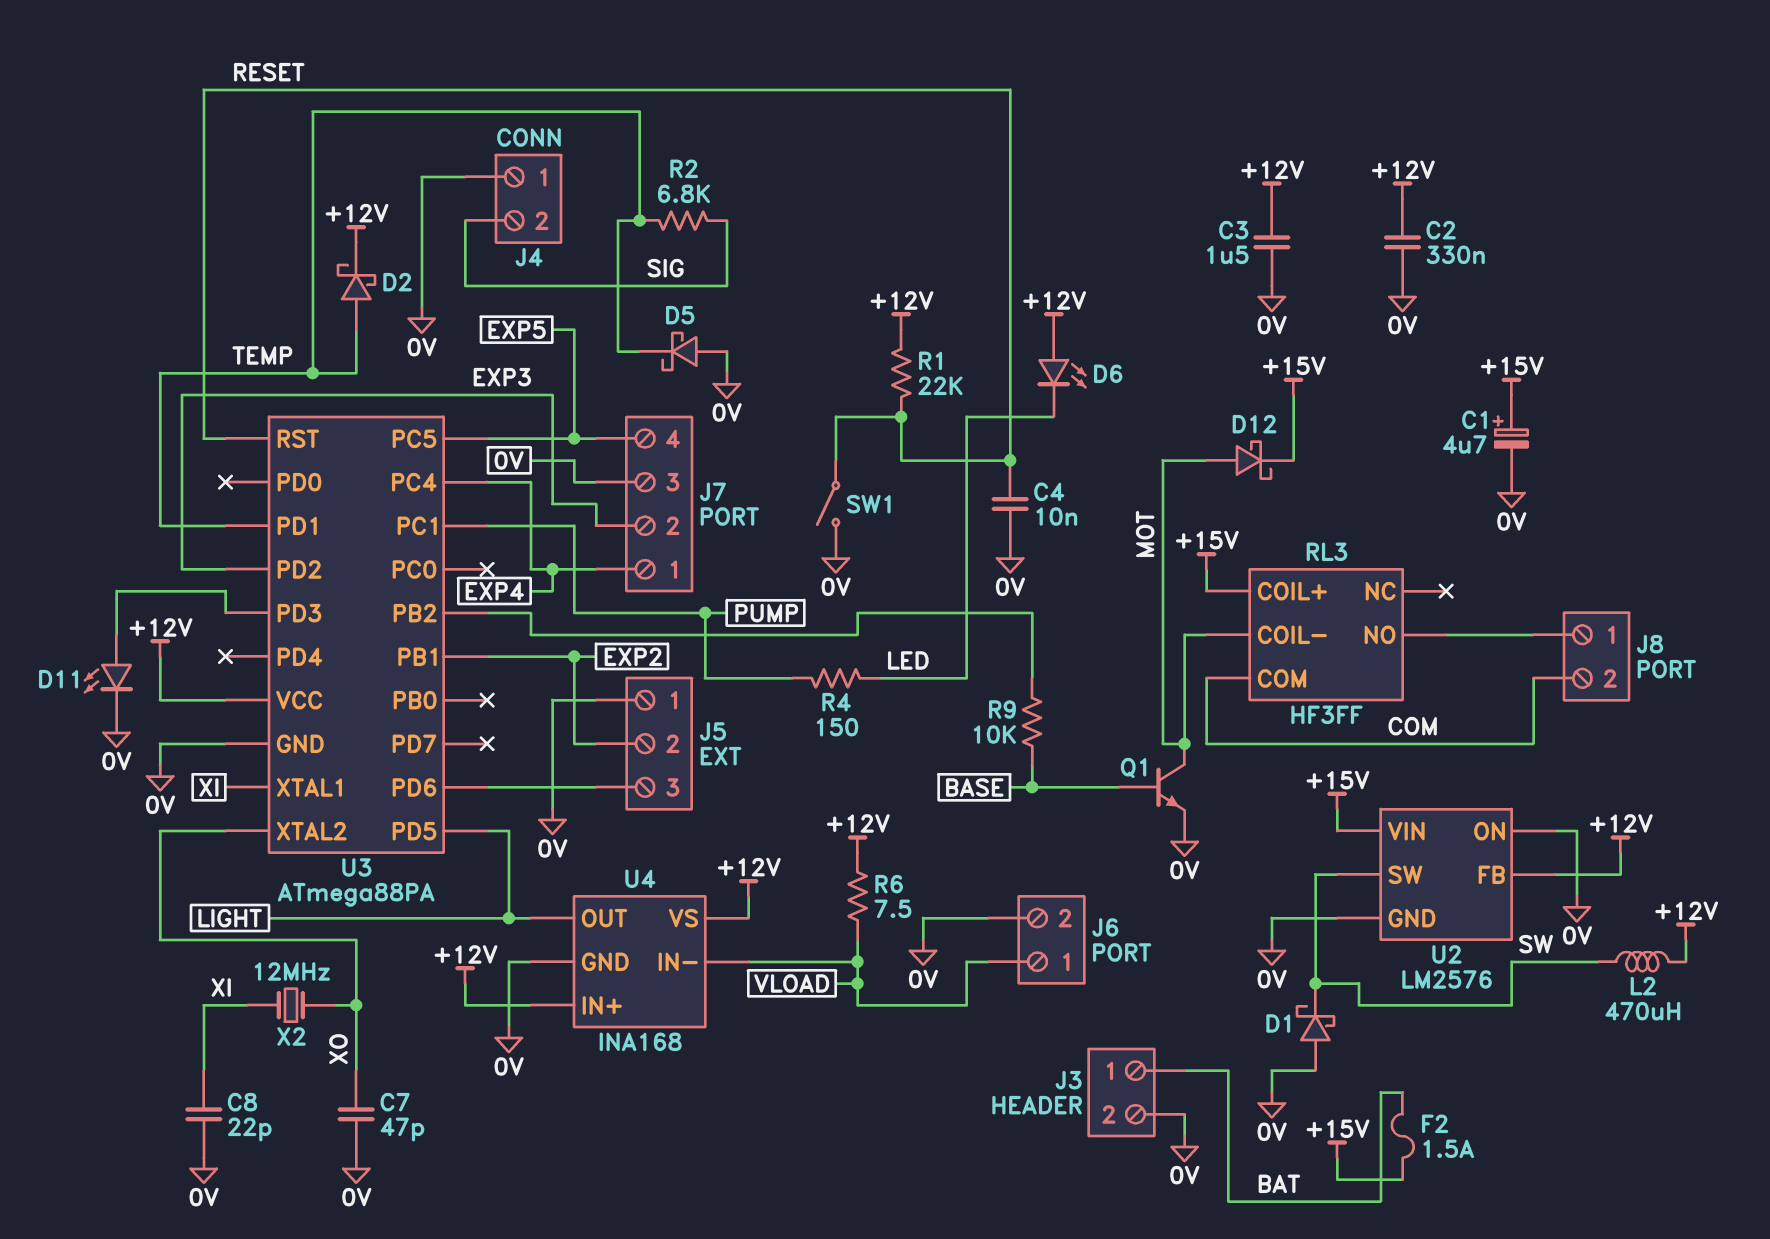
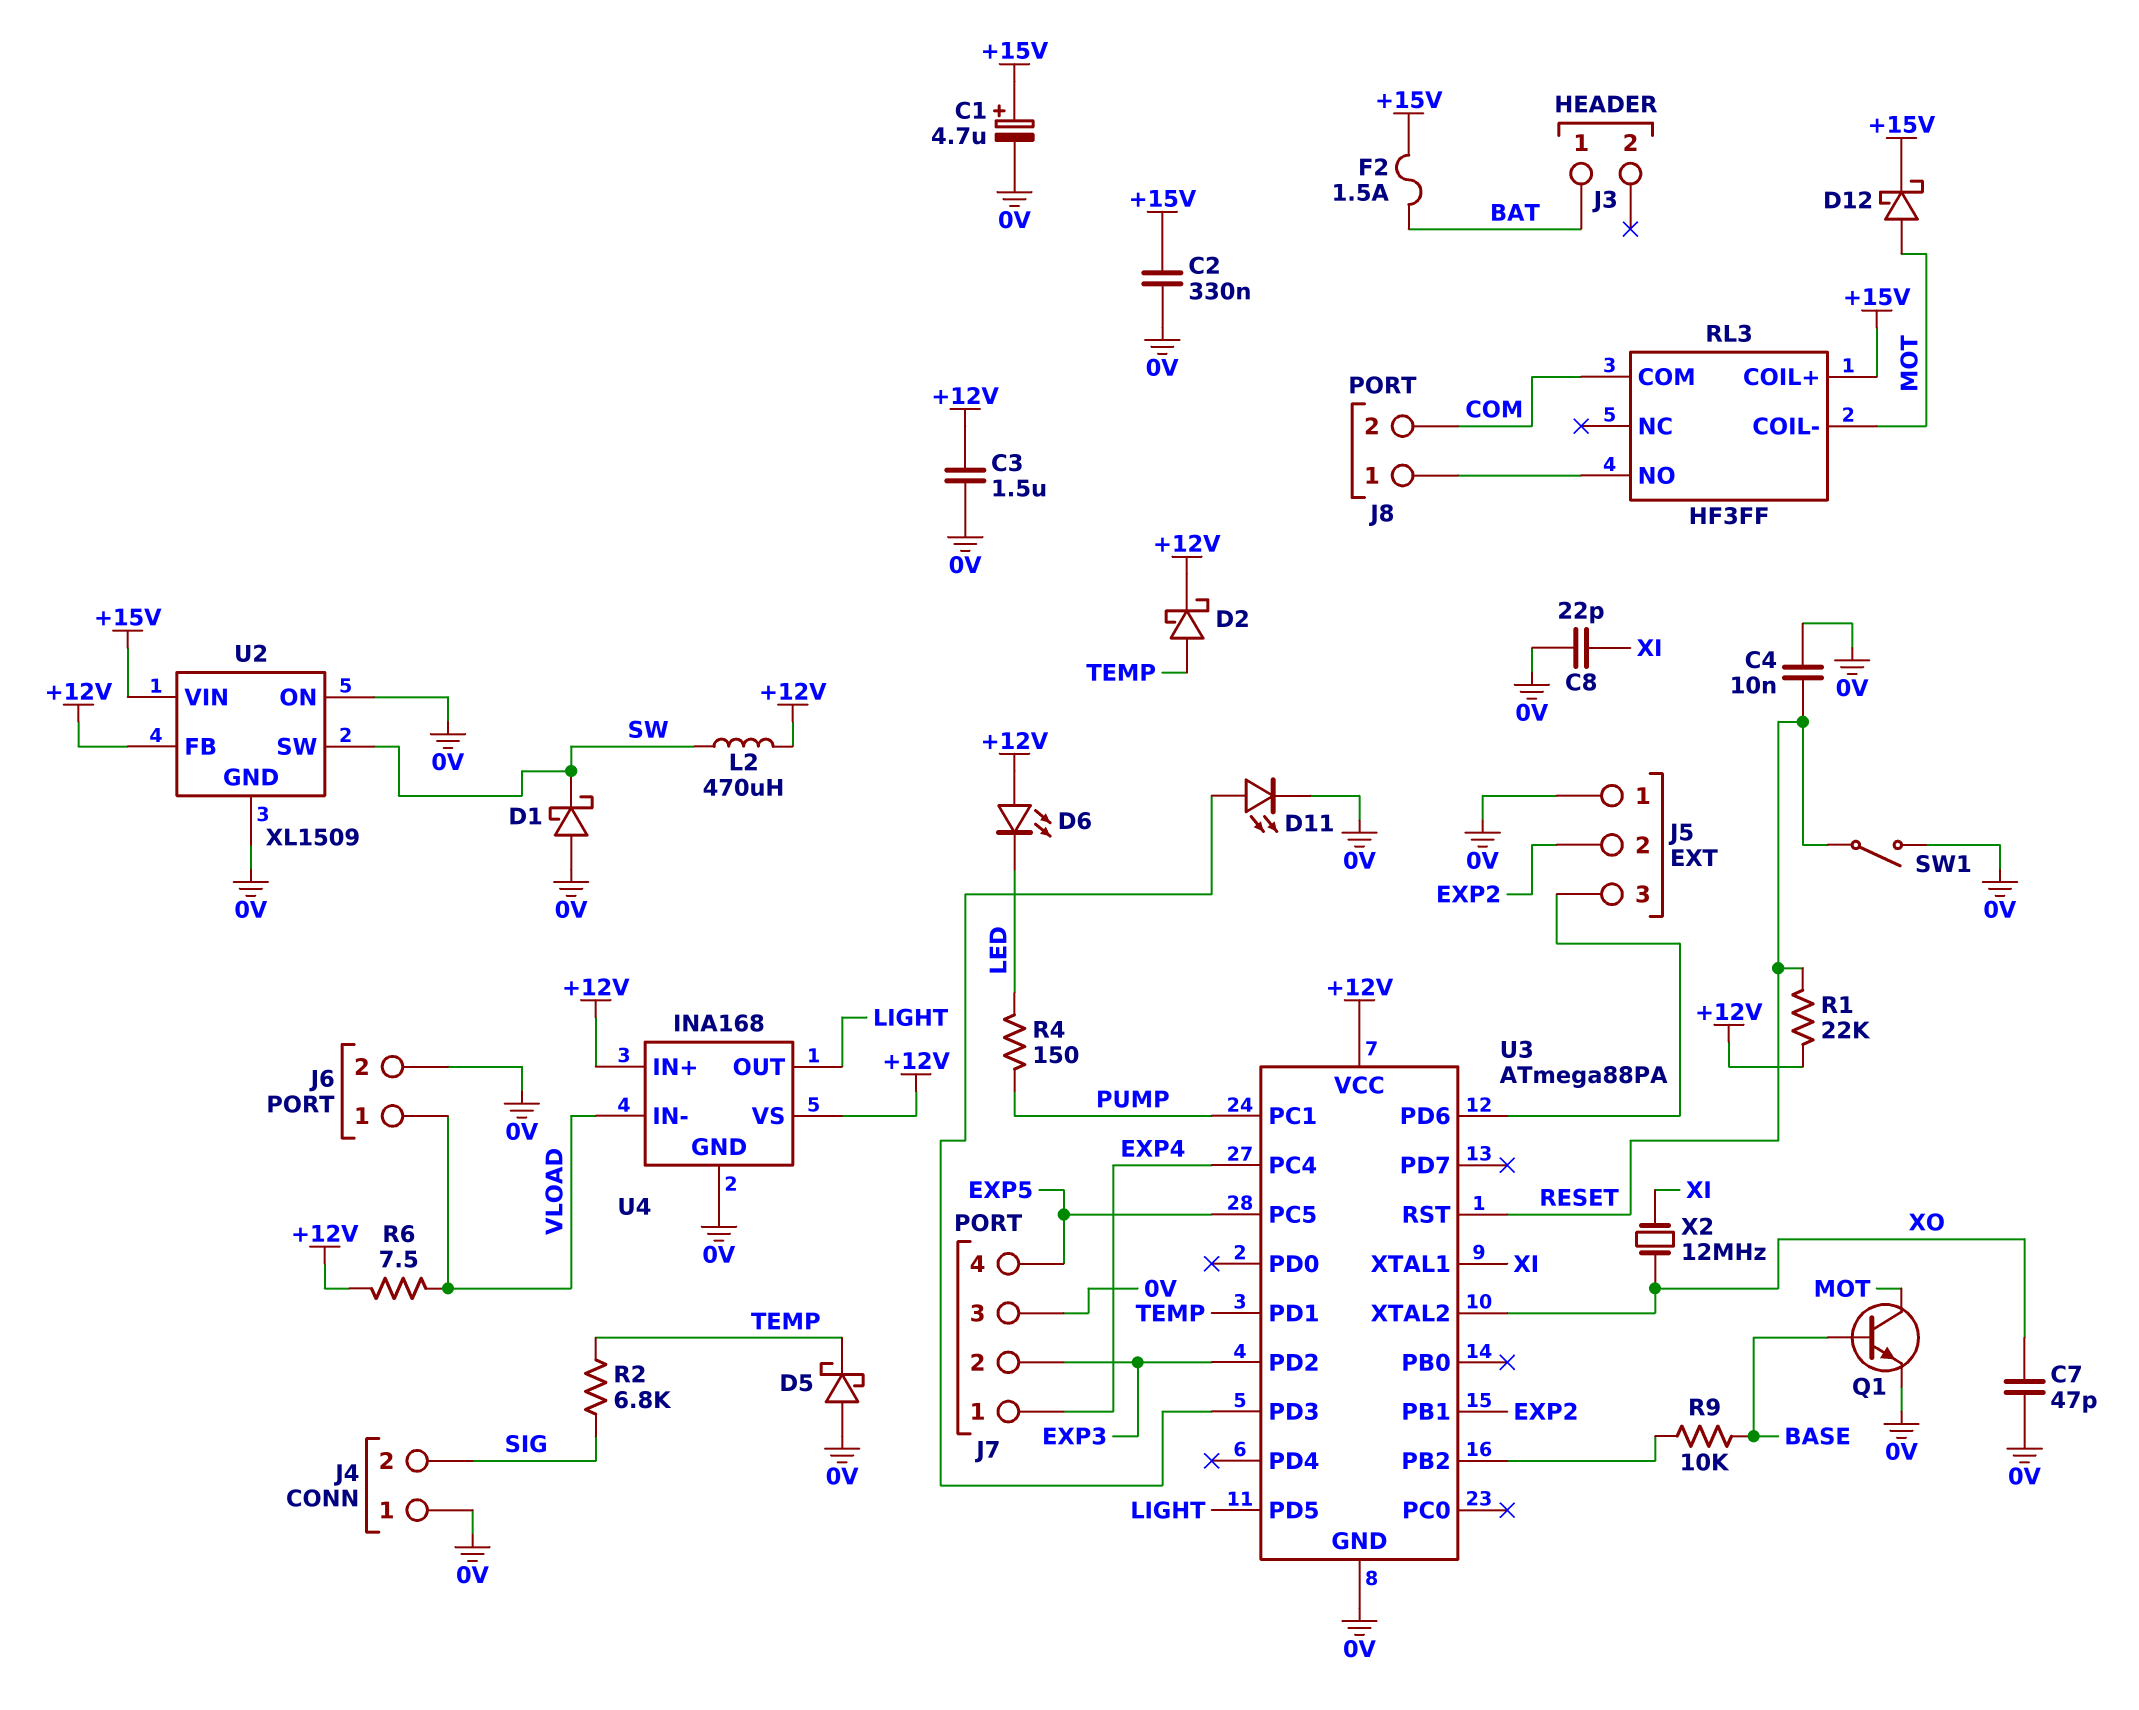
C2: 330nF (+12V, 0V) -> 330nF (+15V, 0V)
J3 pin 2: 0V -> none
U2: LM2576 -> XL1509

